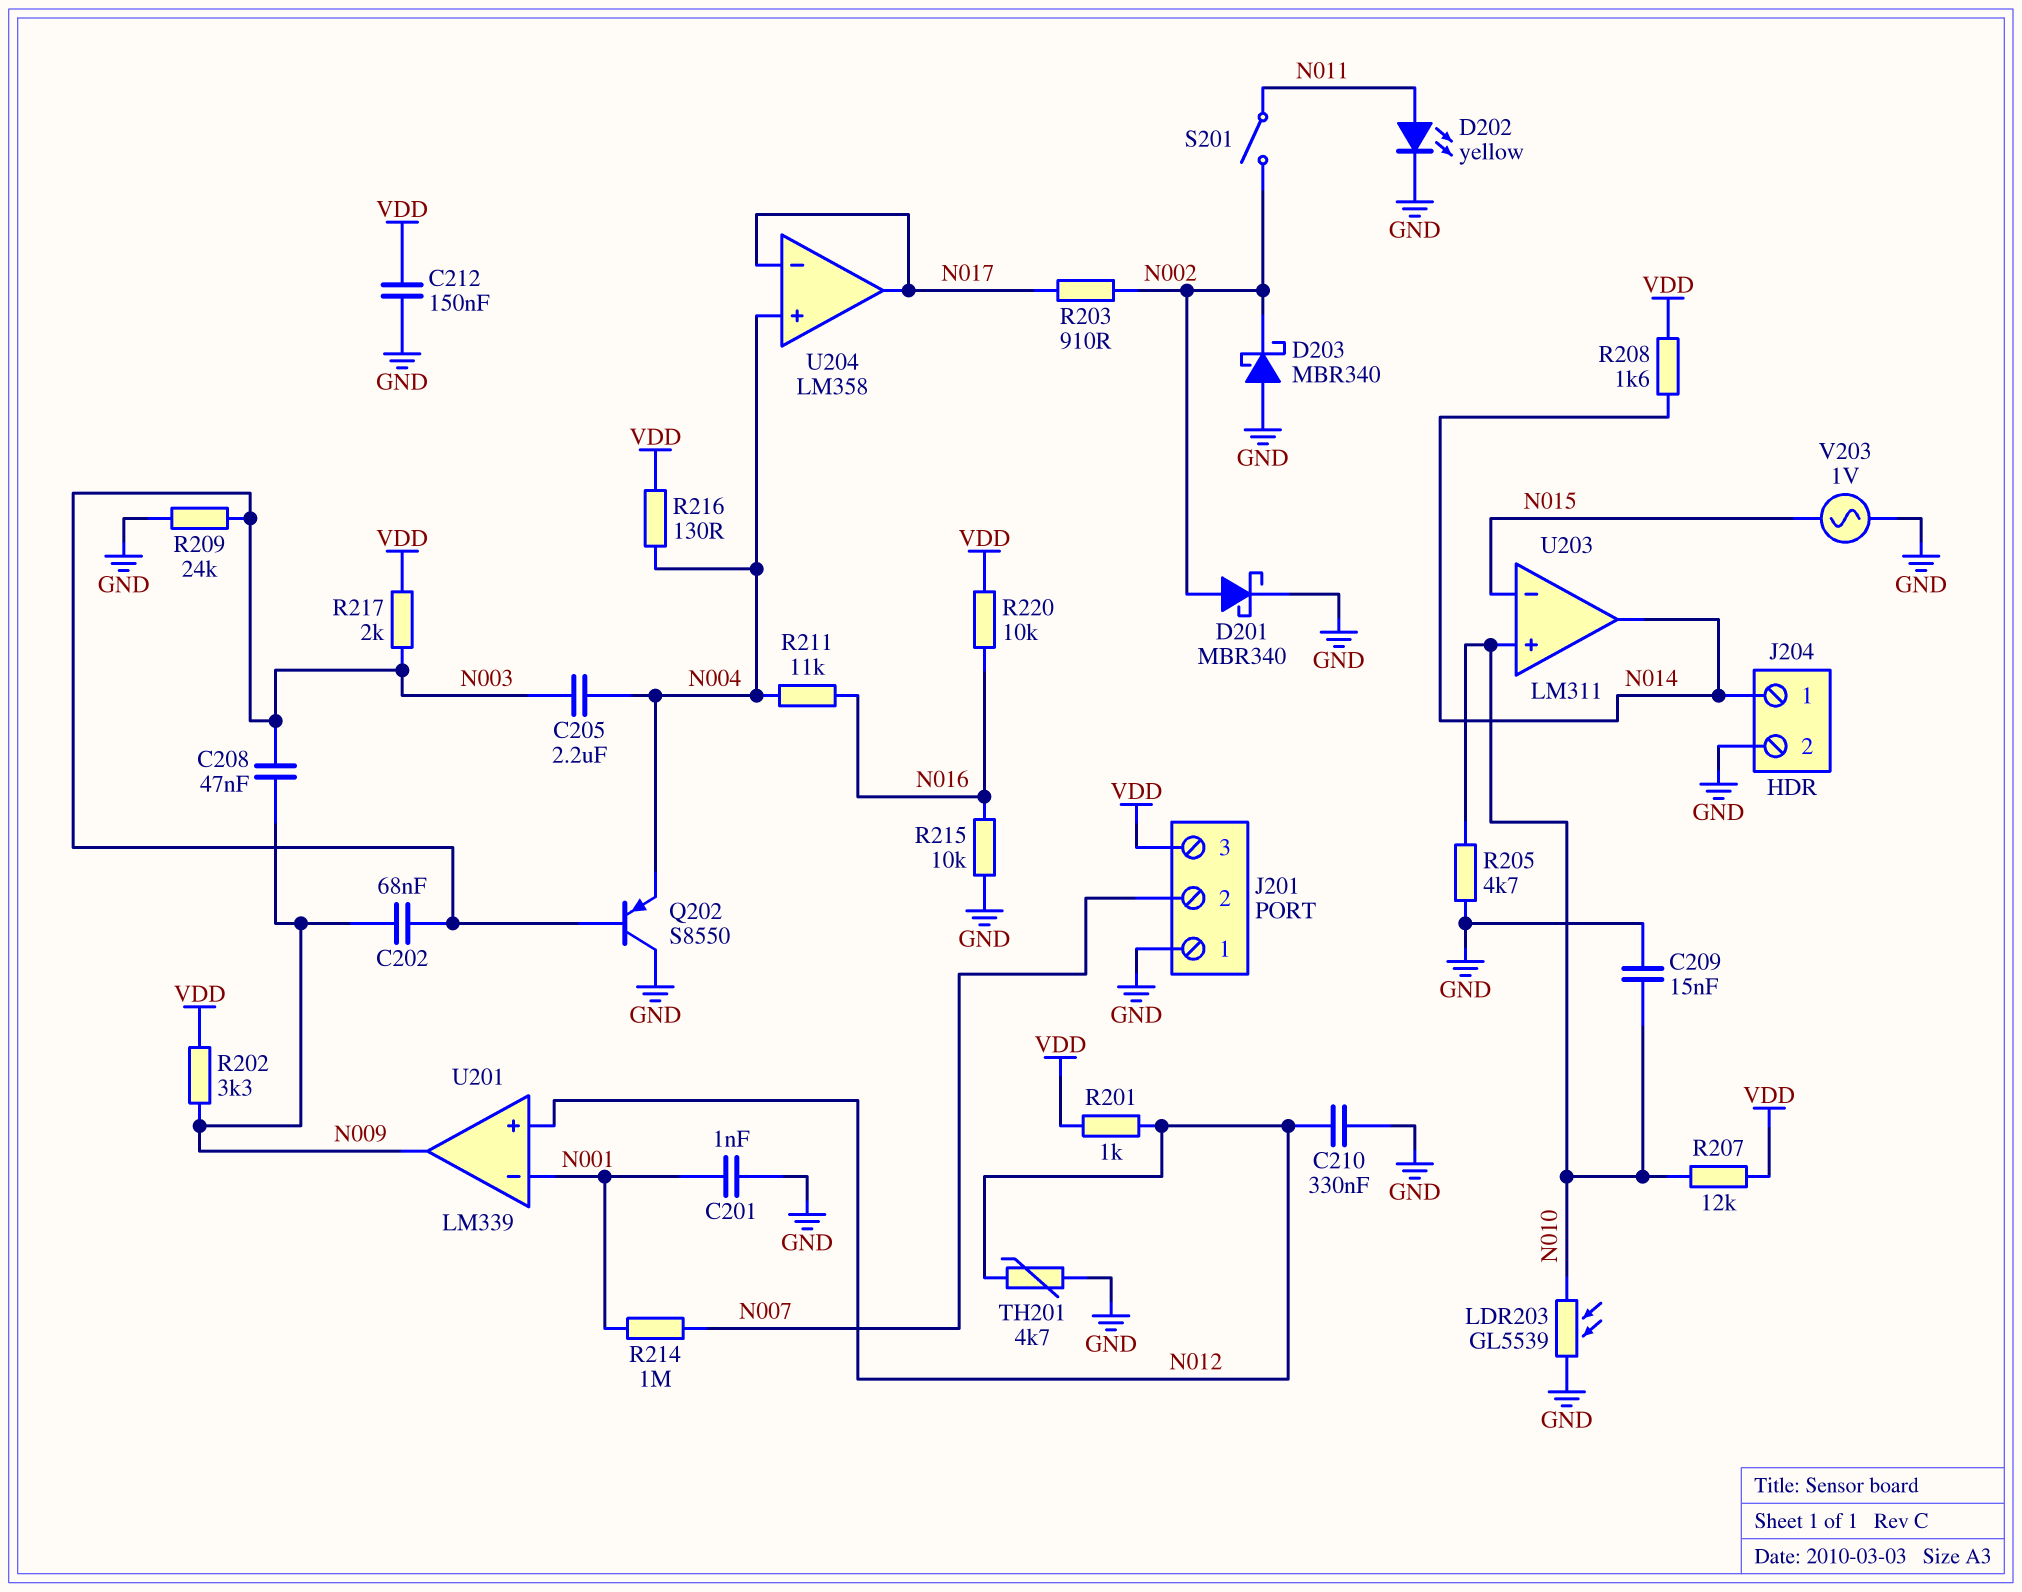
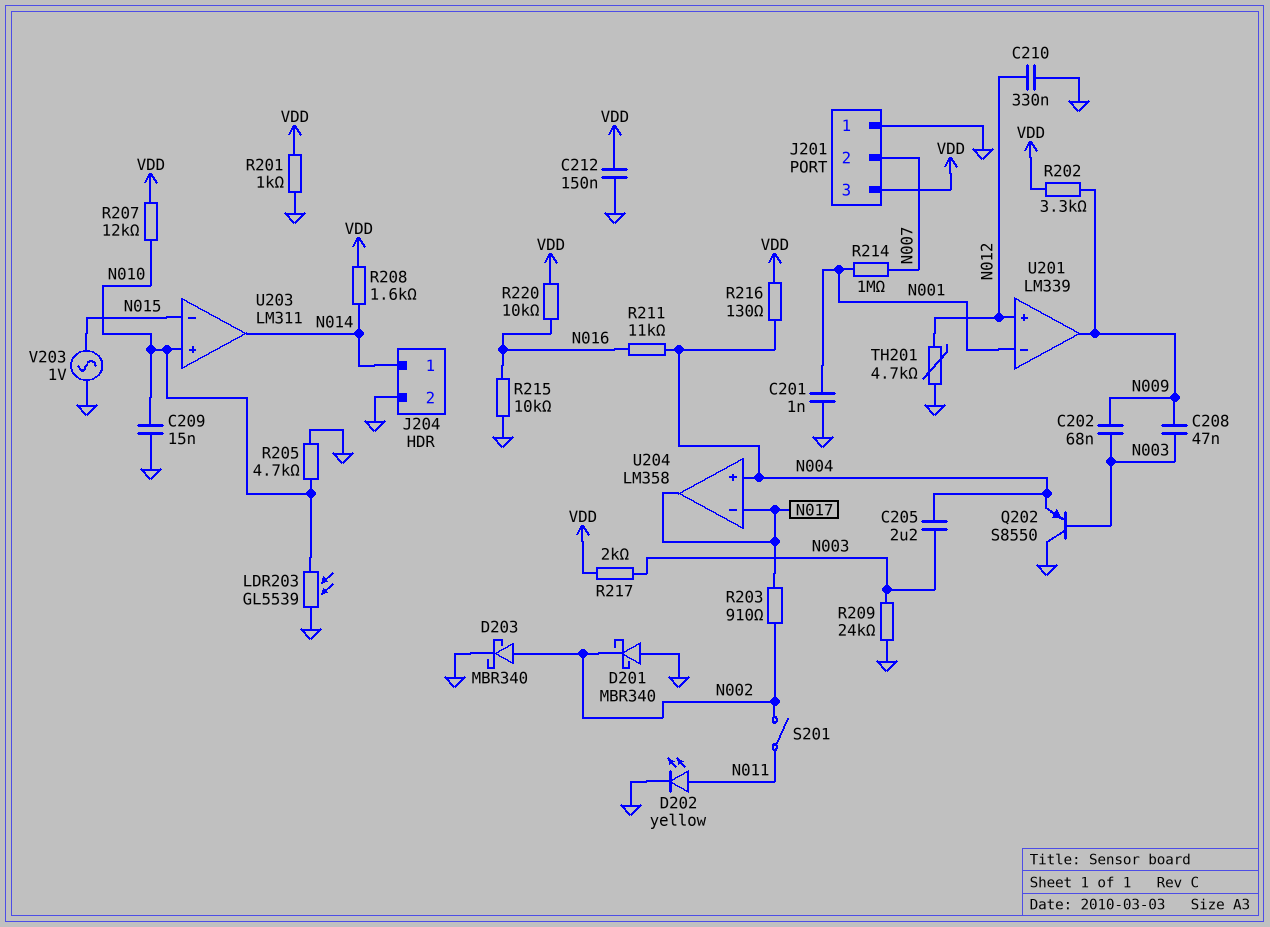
D201: schottky MBR340 (A N002, K GND) -> schottky MBR340 (A GND, K N002)
D203: schottky MBR340 (A GND, K N002) -> schottky MBR340 (A N002, K GND)
R201: 1k (N012, VDD) -> 1k (GND, VDD)

